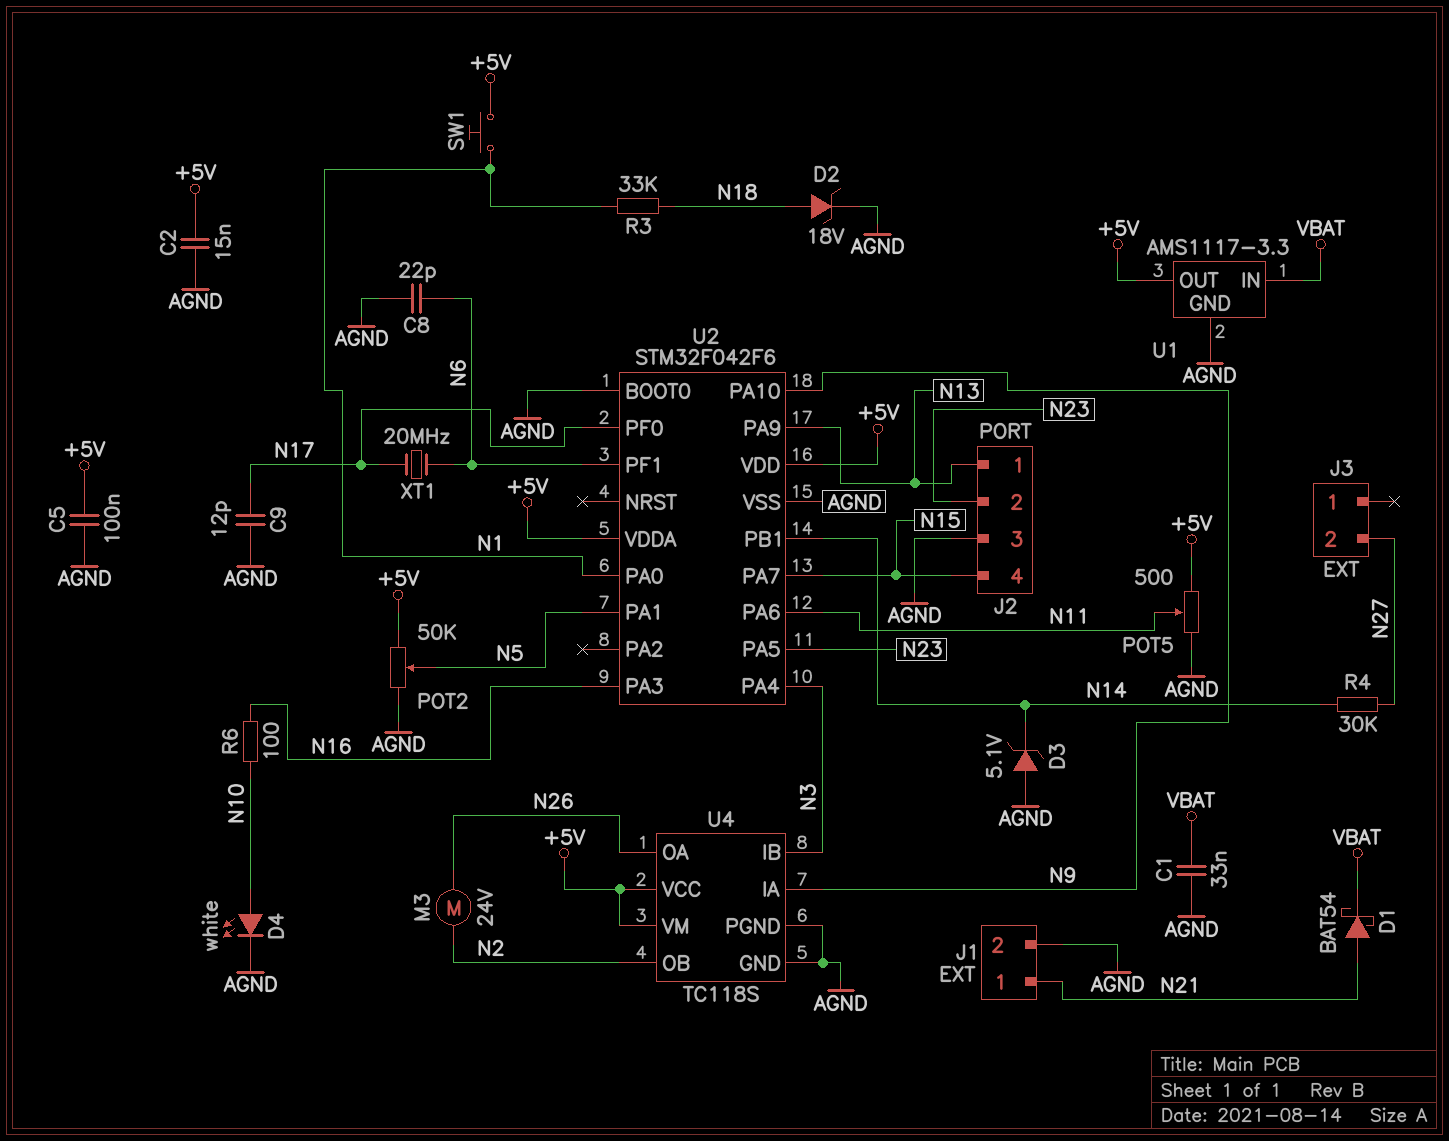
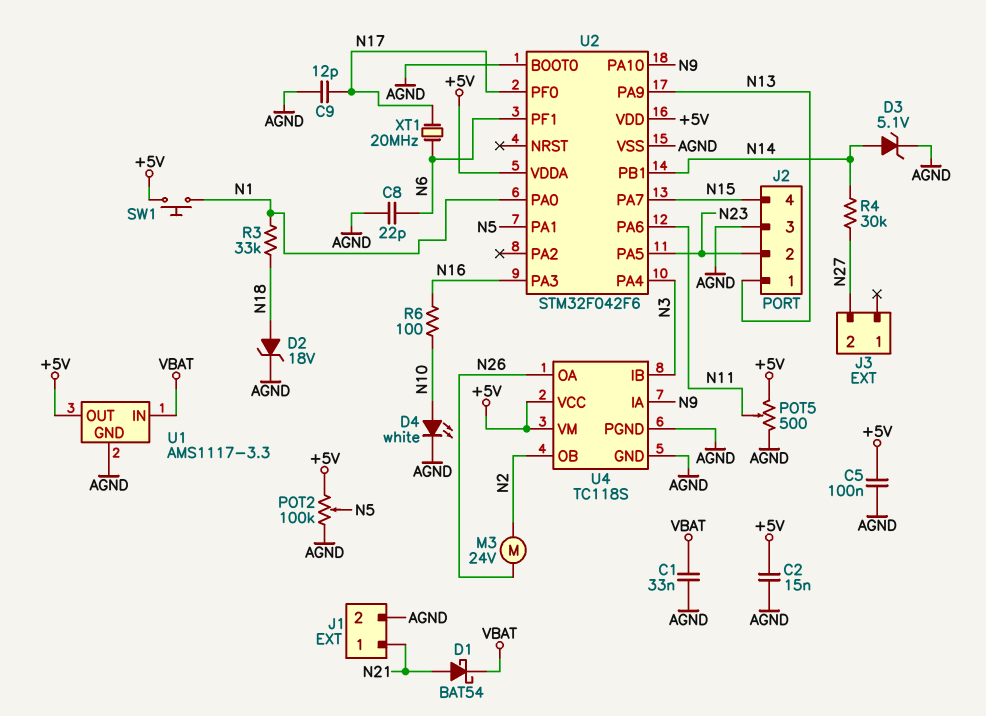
D3: zener 5.1V (A AGND, K N14) -> zener 5.1V (A N14, K AGND)
POT2: 50k (+5V, AGND, wiper N5) -> 100k (+5V, AGND, wiper N5)

